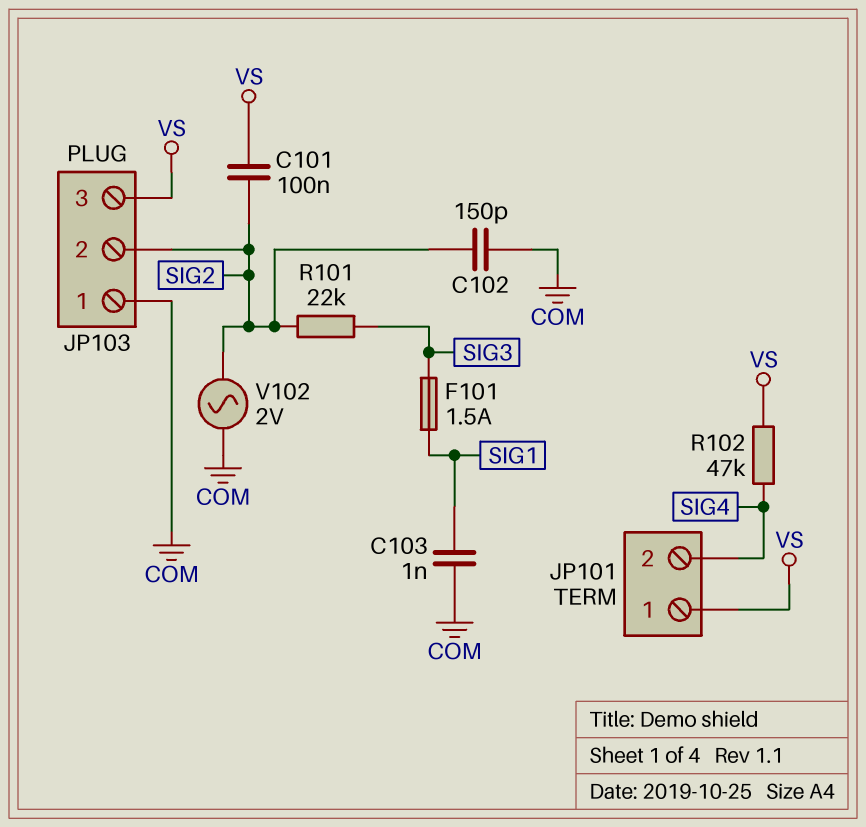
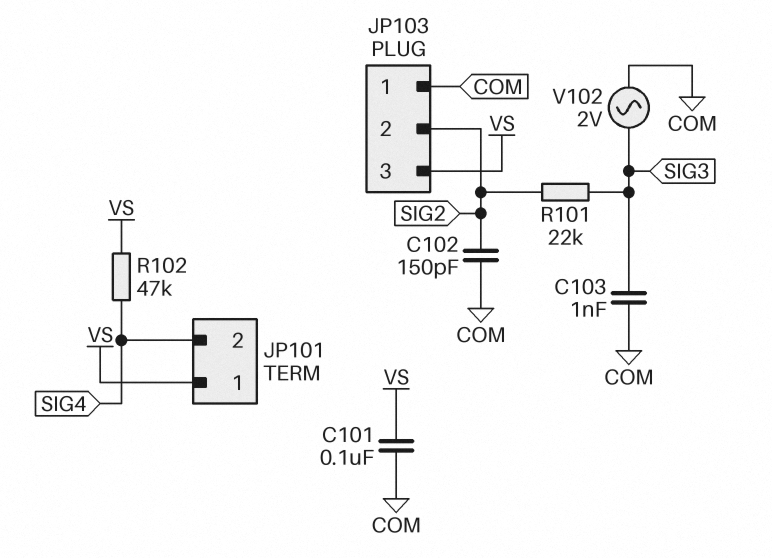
C101: 100nF (SIG2, VS) -> 100nF (COM, VS)
C103: 1nF (COM, SIG1) -> 1nF (COM, SIG3)
F101: 1.5A (SIG1, SIG3) -> none
V102: AC 2V (COM, SIG2) -> AC 2V (COM, SIG3)

